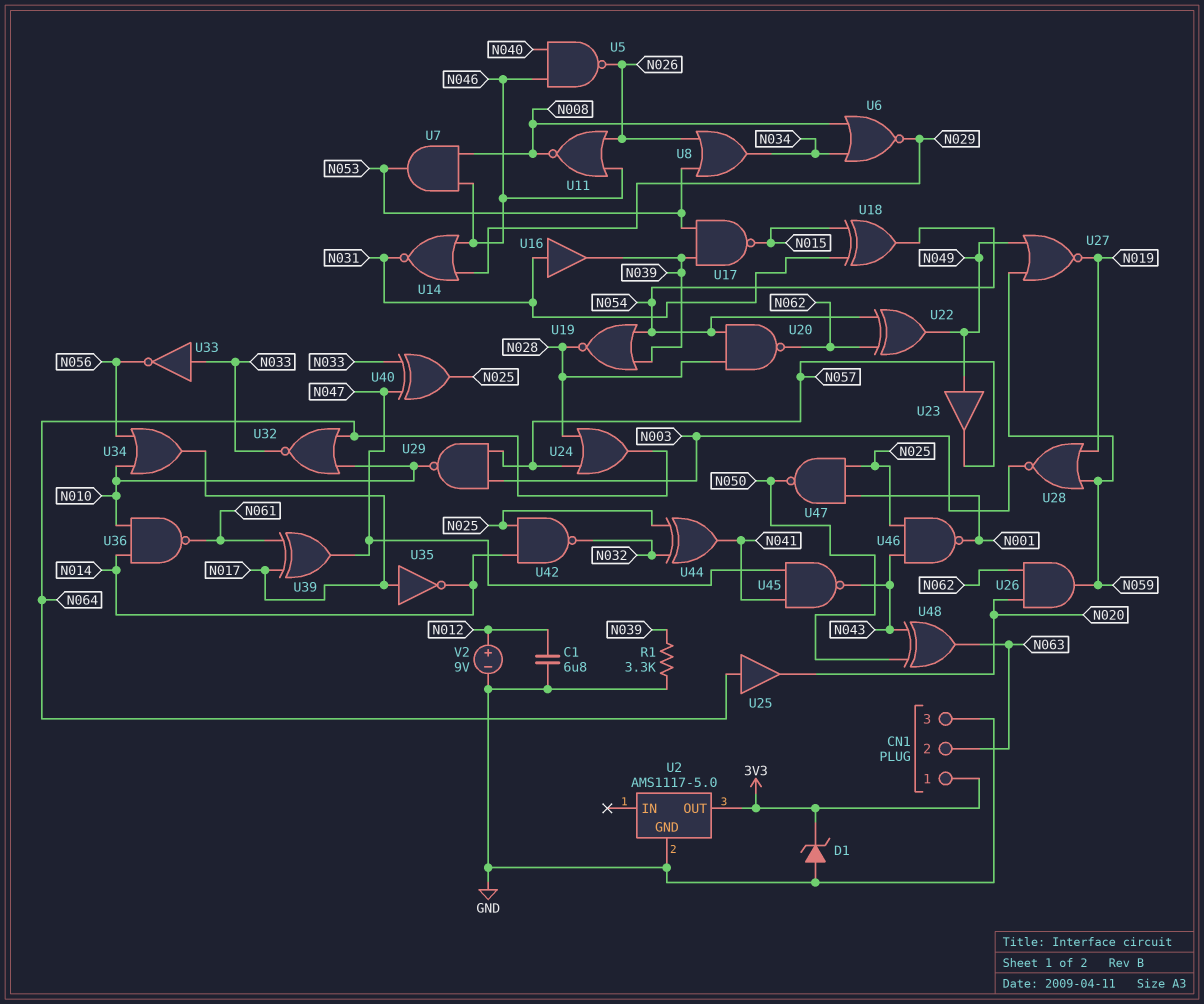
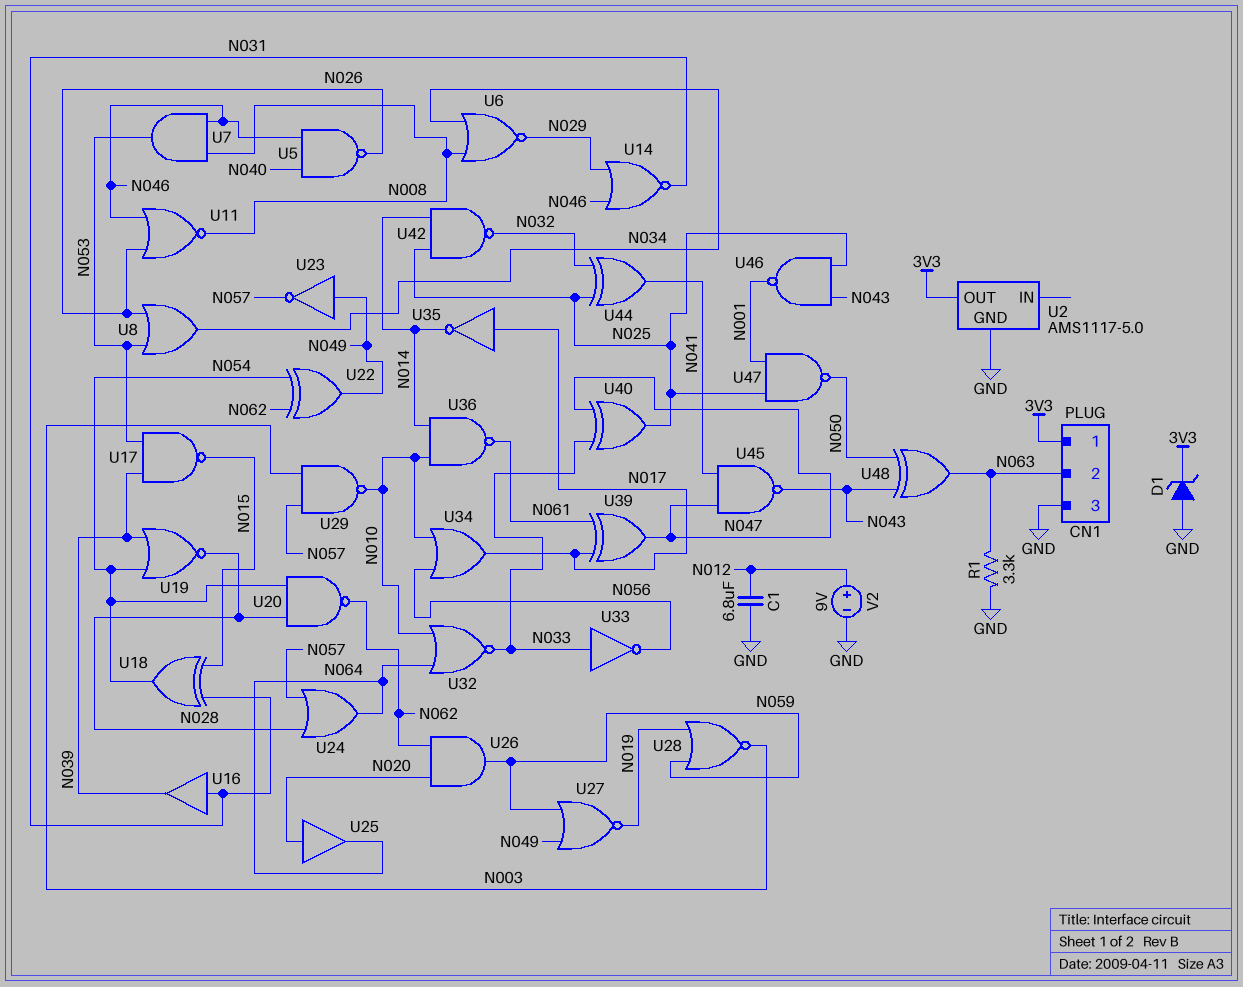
R1: 3.3k (GND, N039) -> 3.3k (GND, N063)
U23: buffer (in N049, out N057) -> NOT (in N049, out N057)
U25: buffer (in N064, out N020) -> buffer (in N020, out N064)

